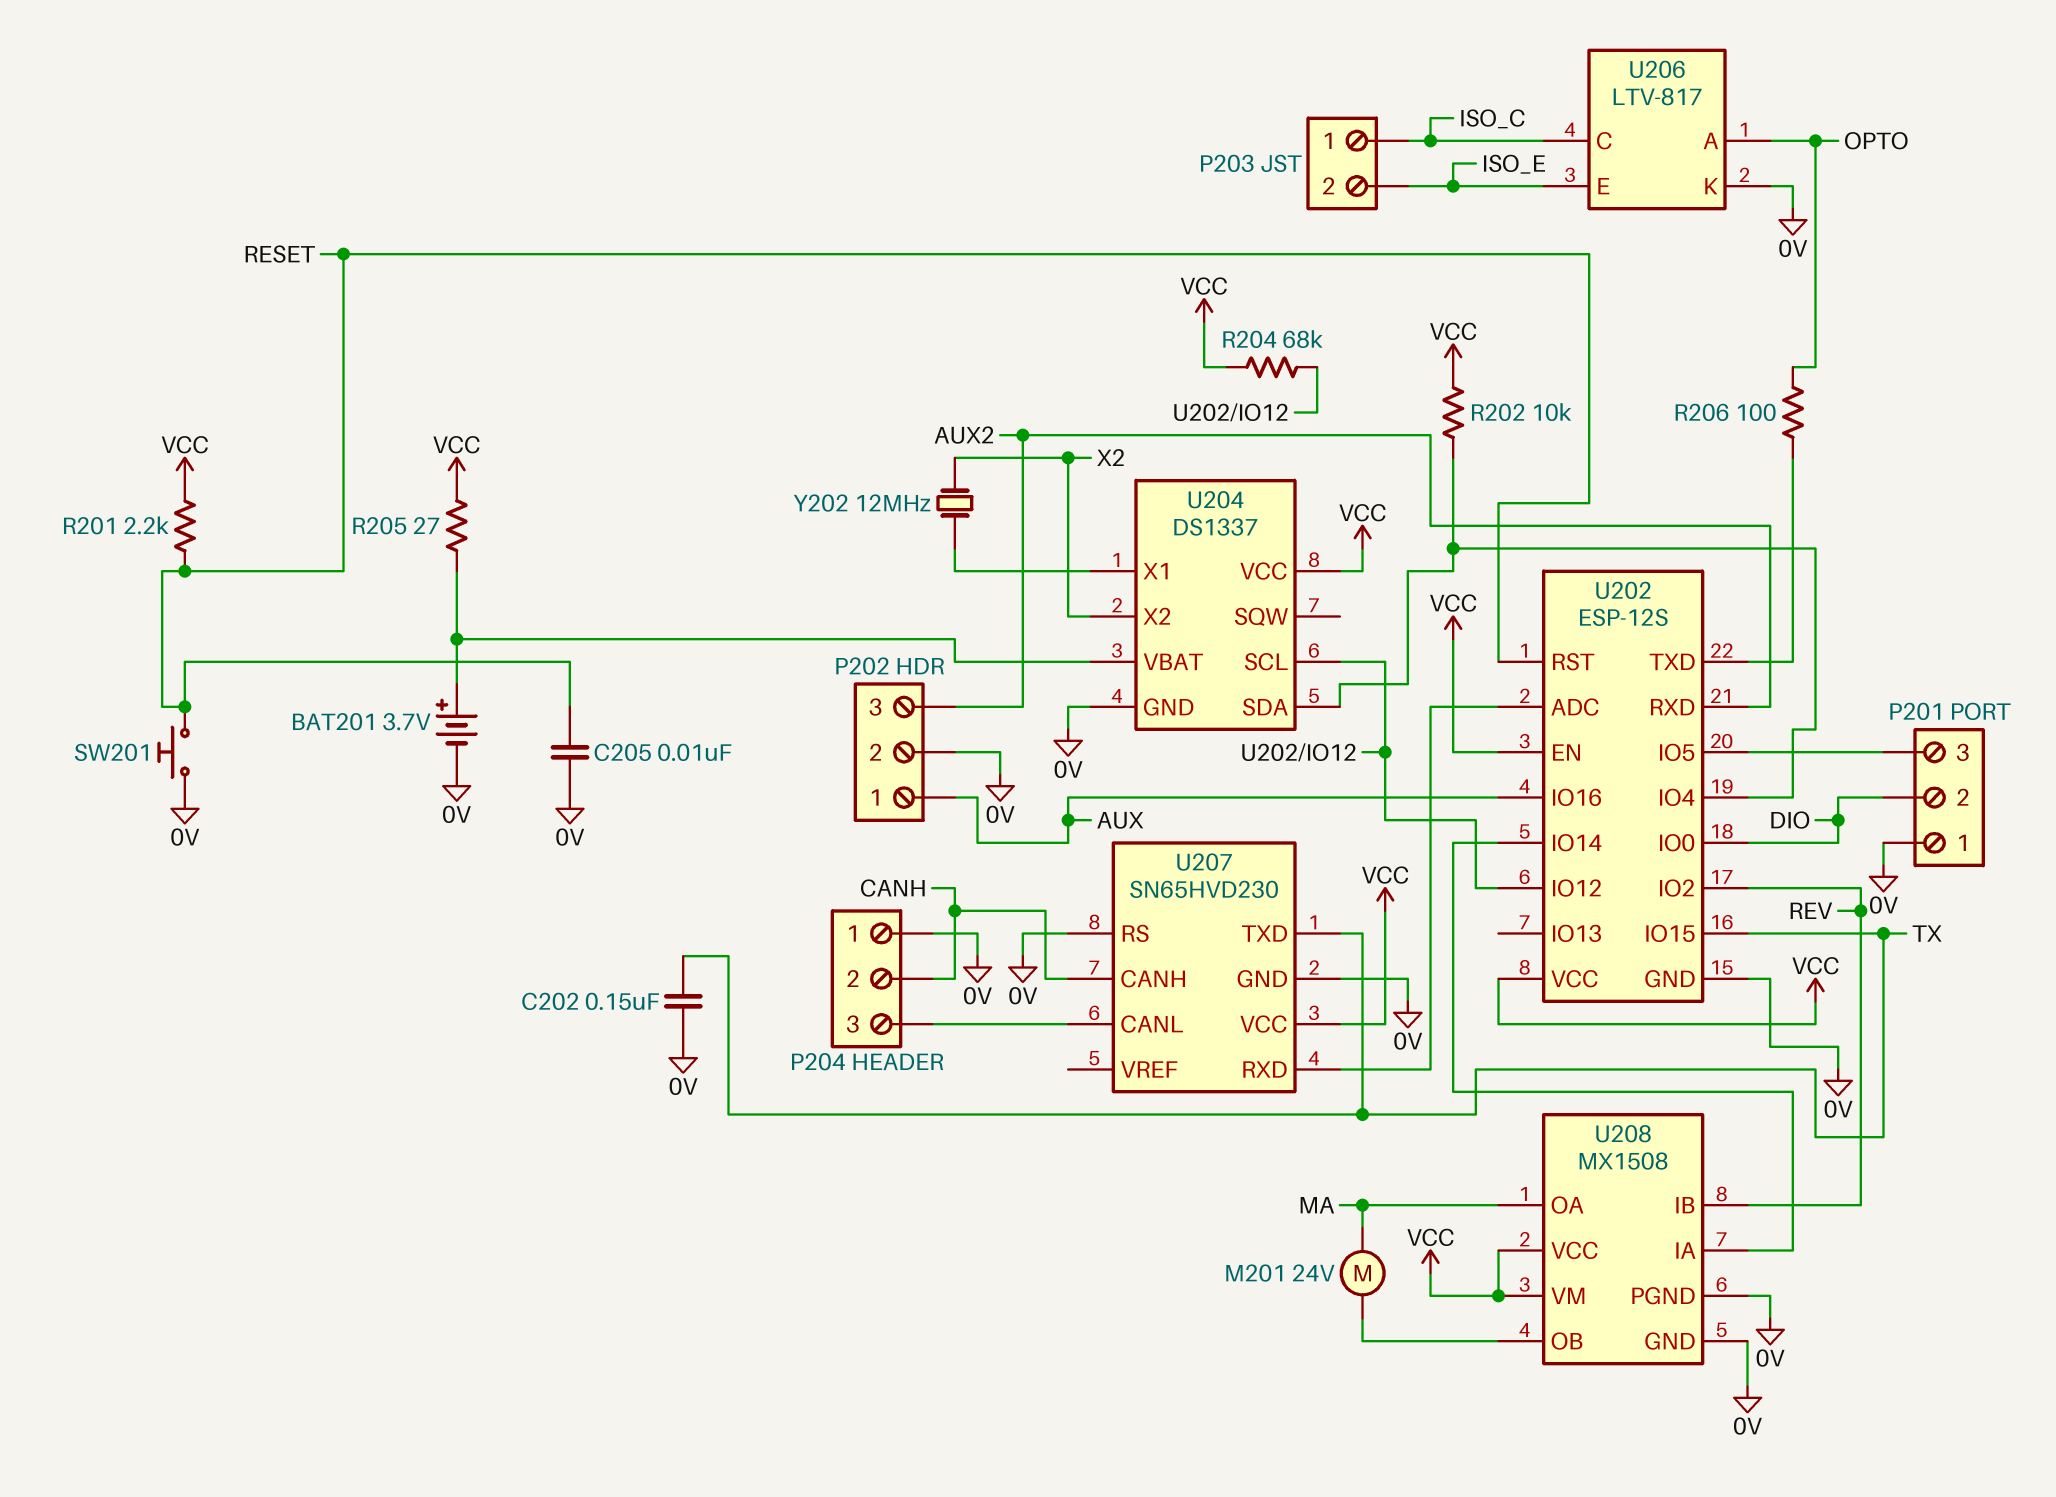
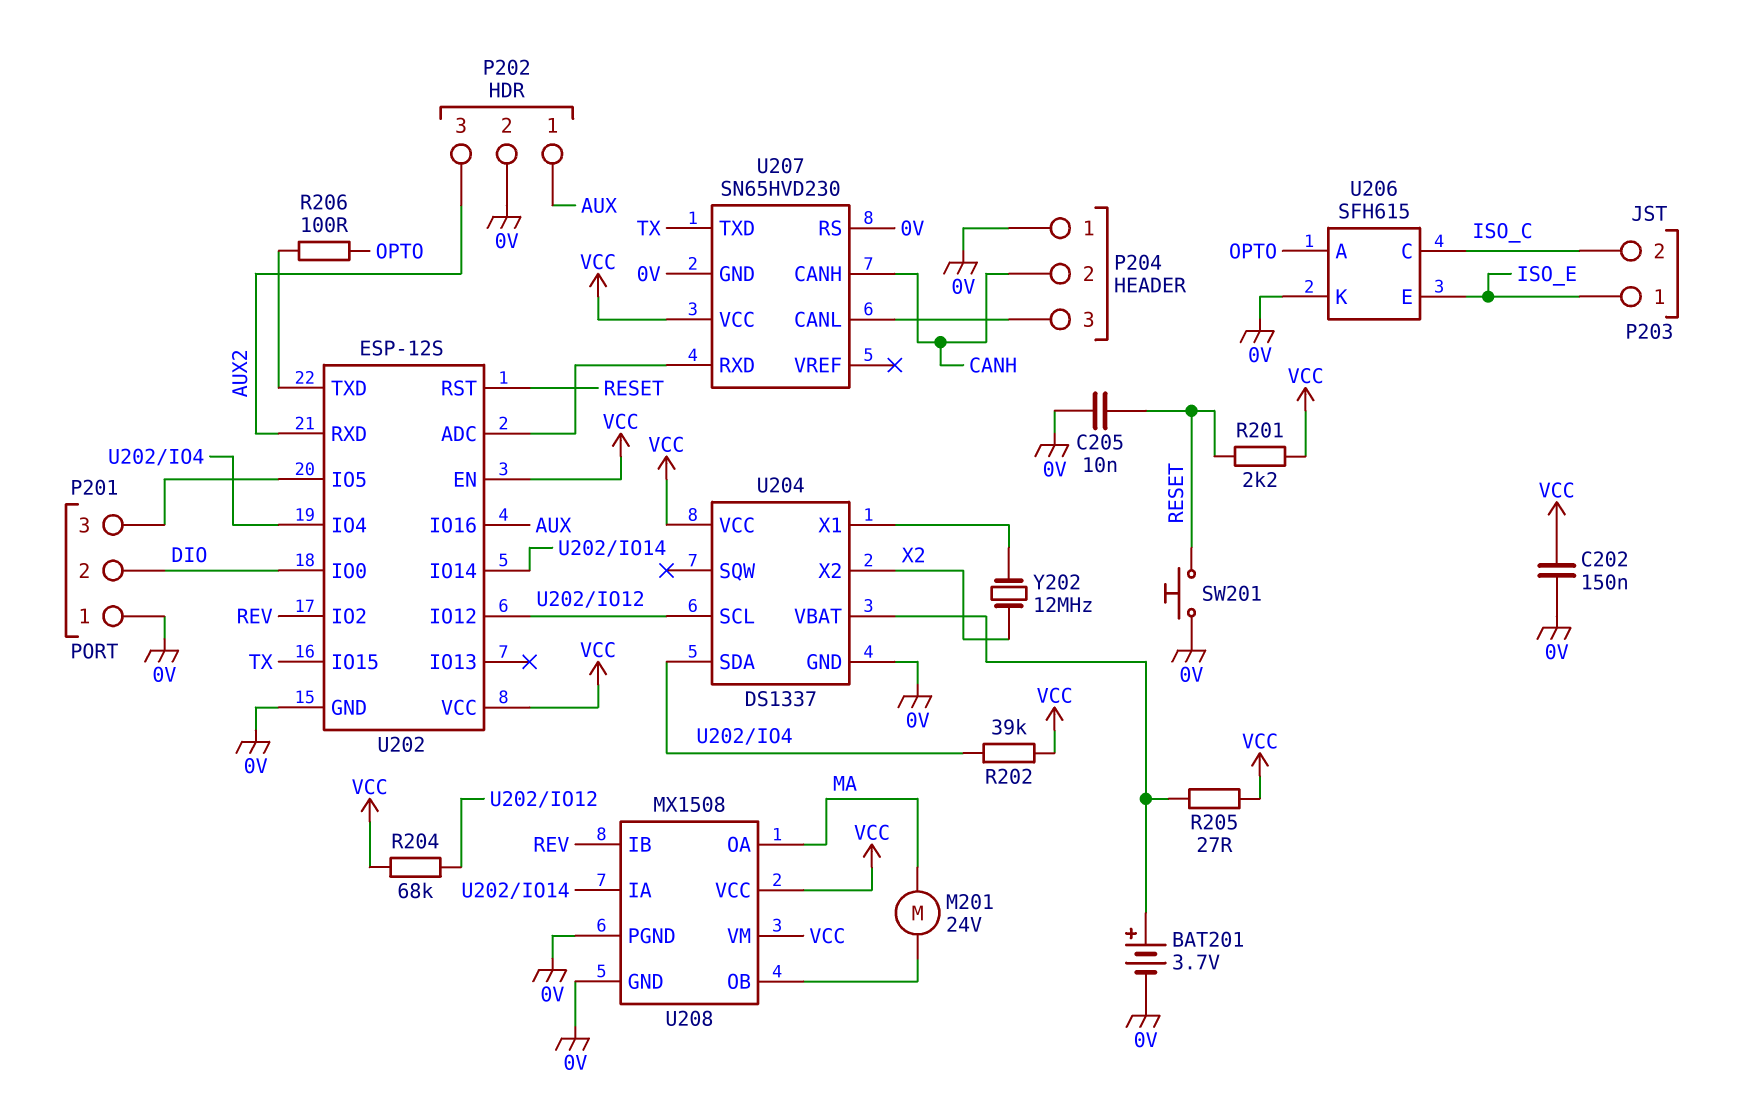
C202: 150nF (0V, TX) -> 150nF (0V, VCC)
P203 pin 1: ISO_C -> ISO_E
P203 pin 2: ISO_E -> ISO_C
R202: 10k (U202/IO4, VCC) -> 39k (U202/IO4, VCC)
U206: LTV-817 -> SFH615

